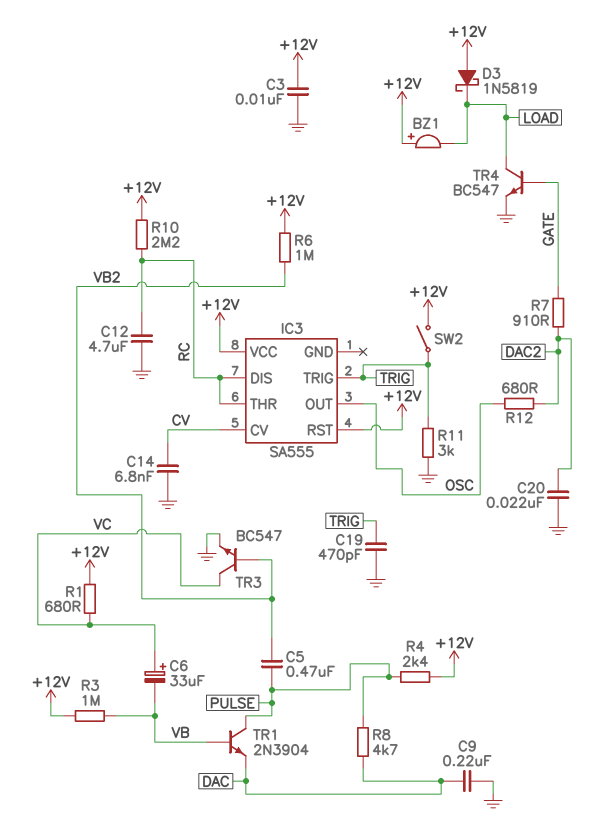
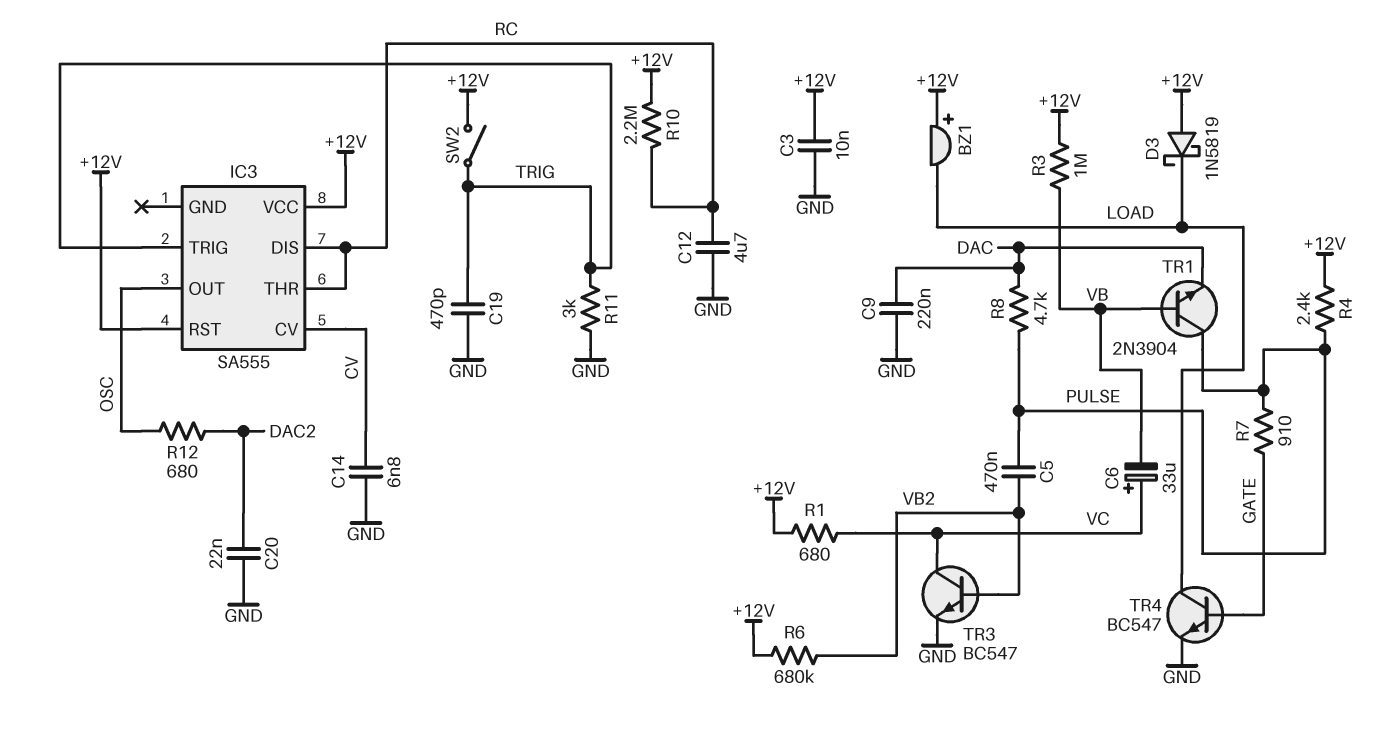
R6: 1M (+12V, VB2) -> 680k (+12V, VB2)
R7: 910 (DAC2, GATE) -> 910 (GATE, PULSE)

